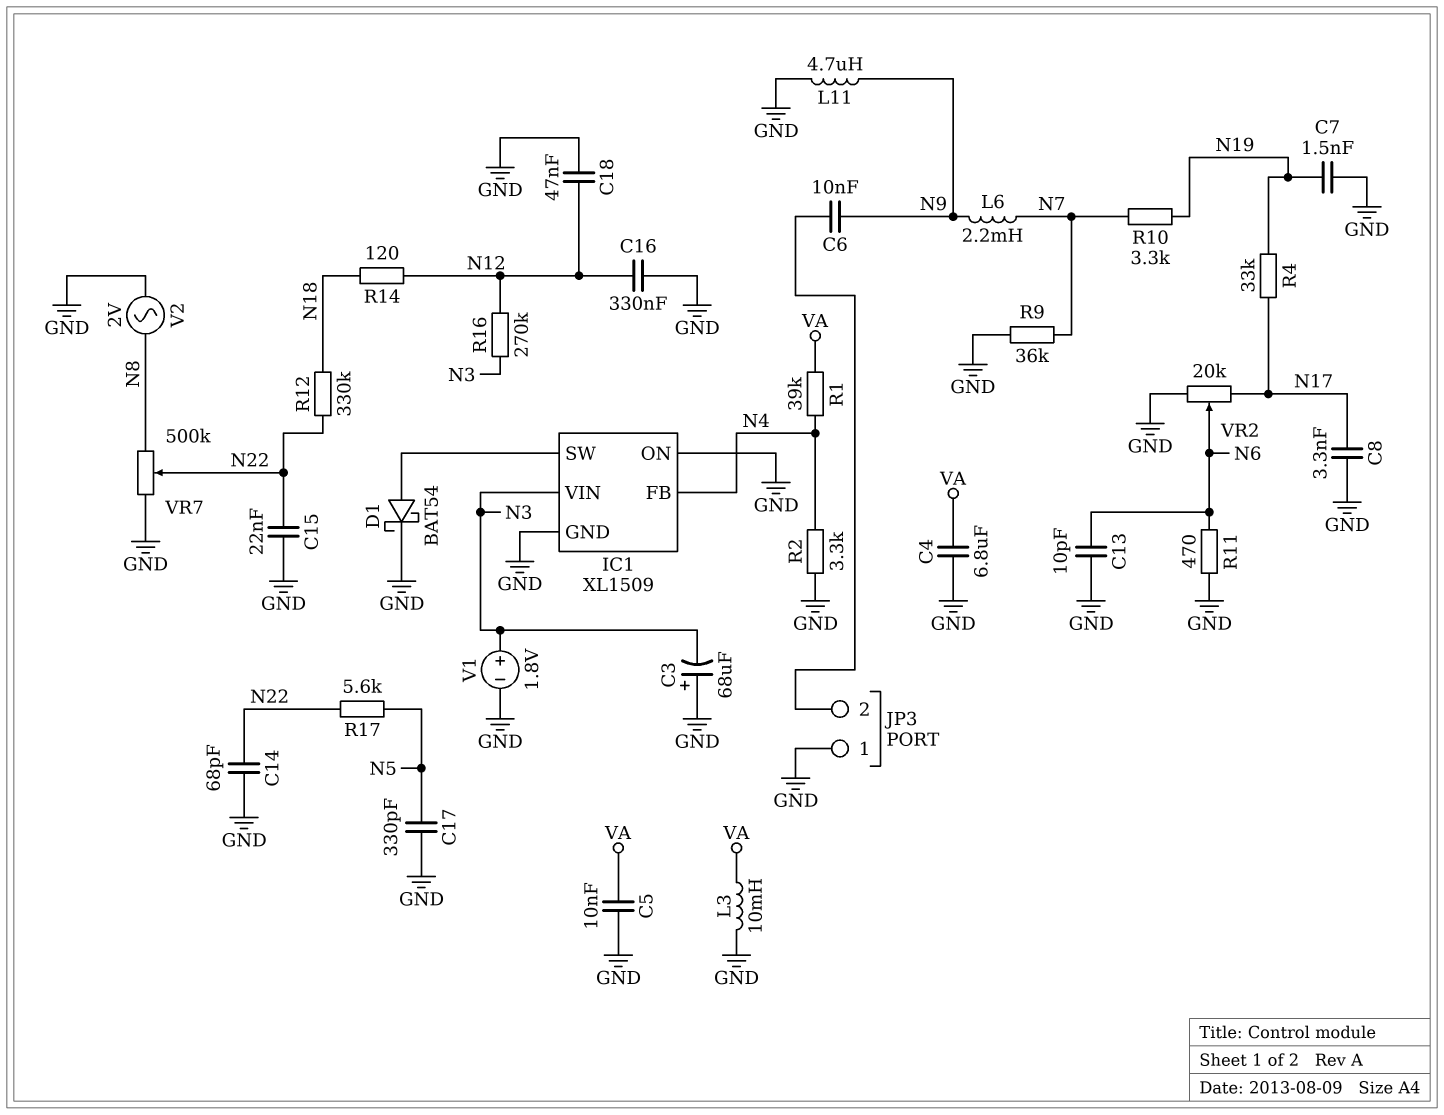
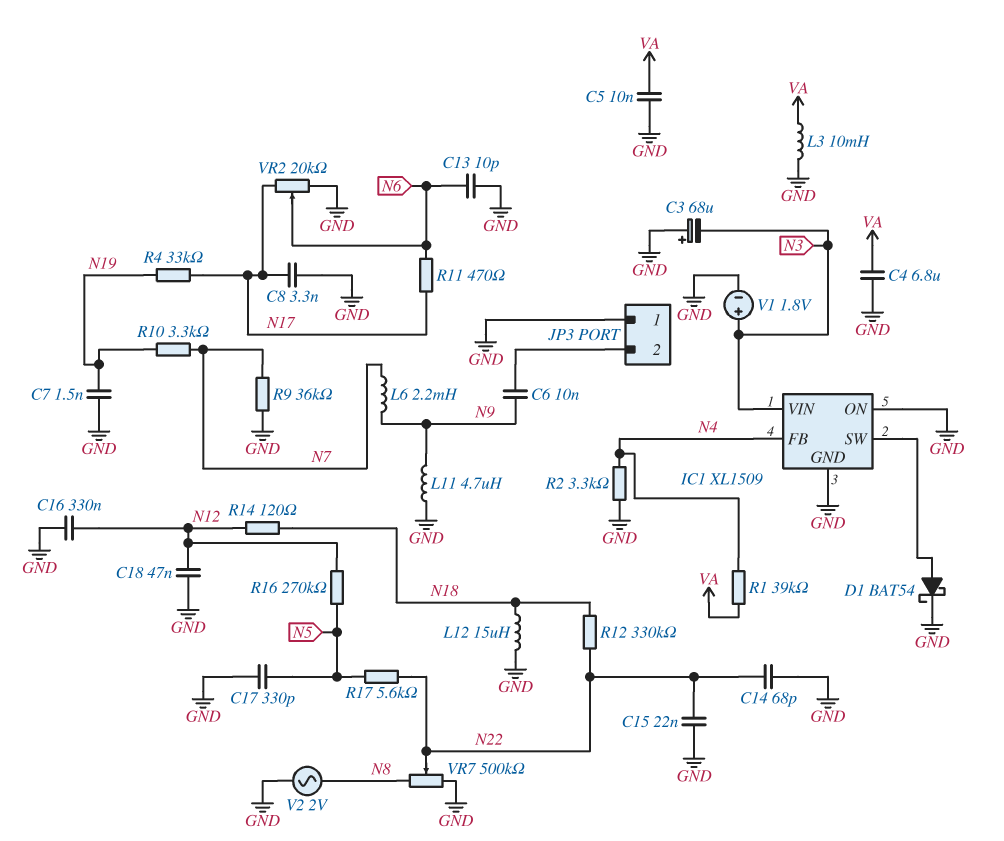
L12: none -> 15uH (GND, N18)
R11: 470 (GND, N6) -> 470 (N6, N17)
R16: 270k (N3, N12) -> 270k (N5, N12)

